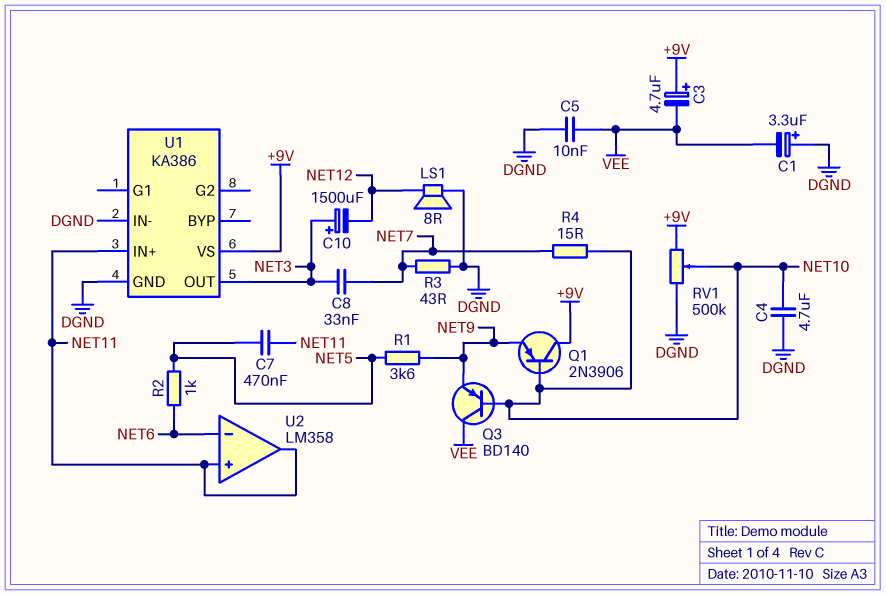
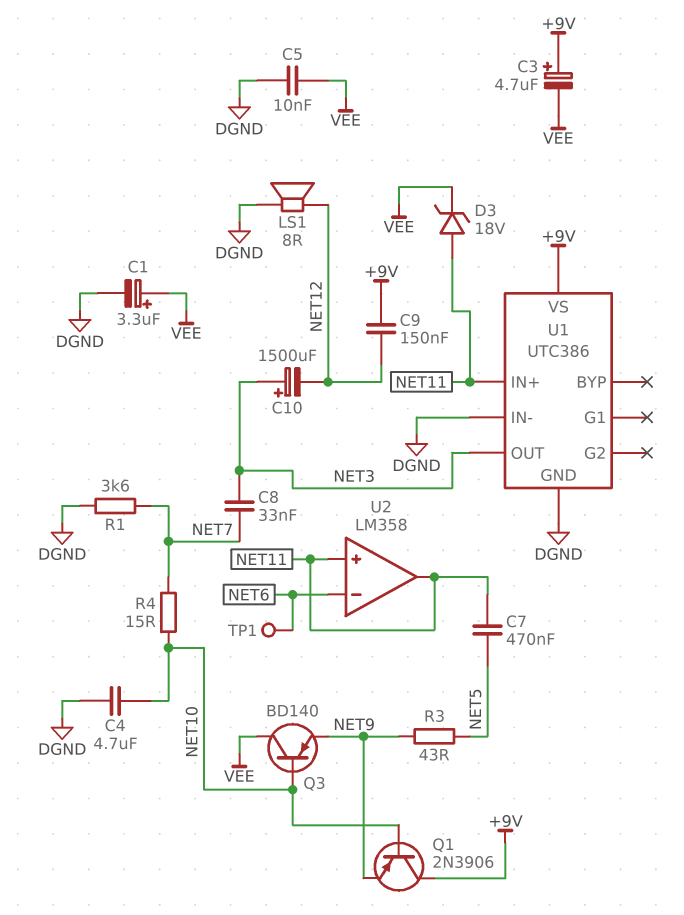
C1: 3.3uF (plus DGND, minus VEE) -> 3.3uF (plus VEE, minus DGND)
C9: none -> 150nF (+9V, NET12)
D3: none -> zener 18V (A NET11, K VEE)
R1: 3.6k (NET5, NET9) -> 3.6k (DGND, NET7)
R2: 1k (NET5, NET6) -> none
R3: 43 (DGND, NET7) -> 43 (NET5, NET9)
RV1: 500k (+9V, DGND, wiper NET10) -> none
TP1: none -> test point (NET6)
U1: KA386 -> UTC386

